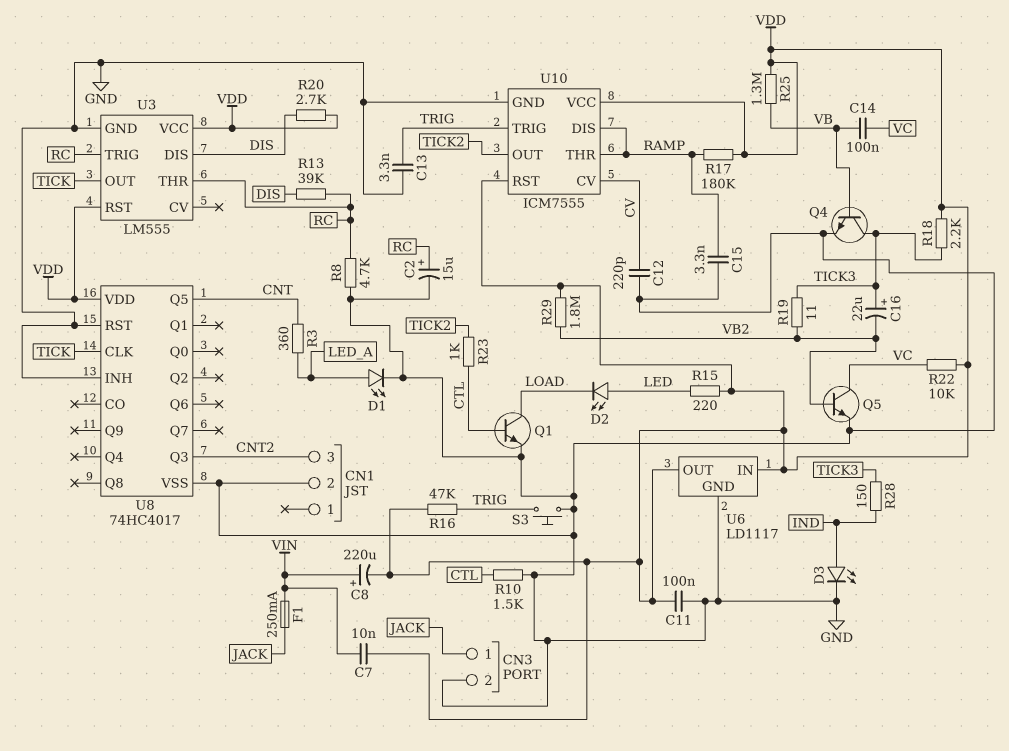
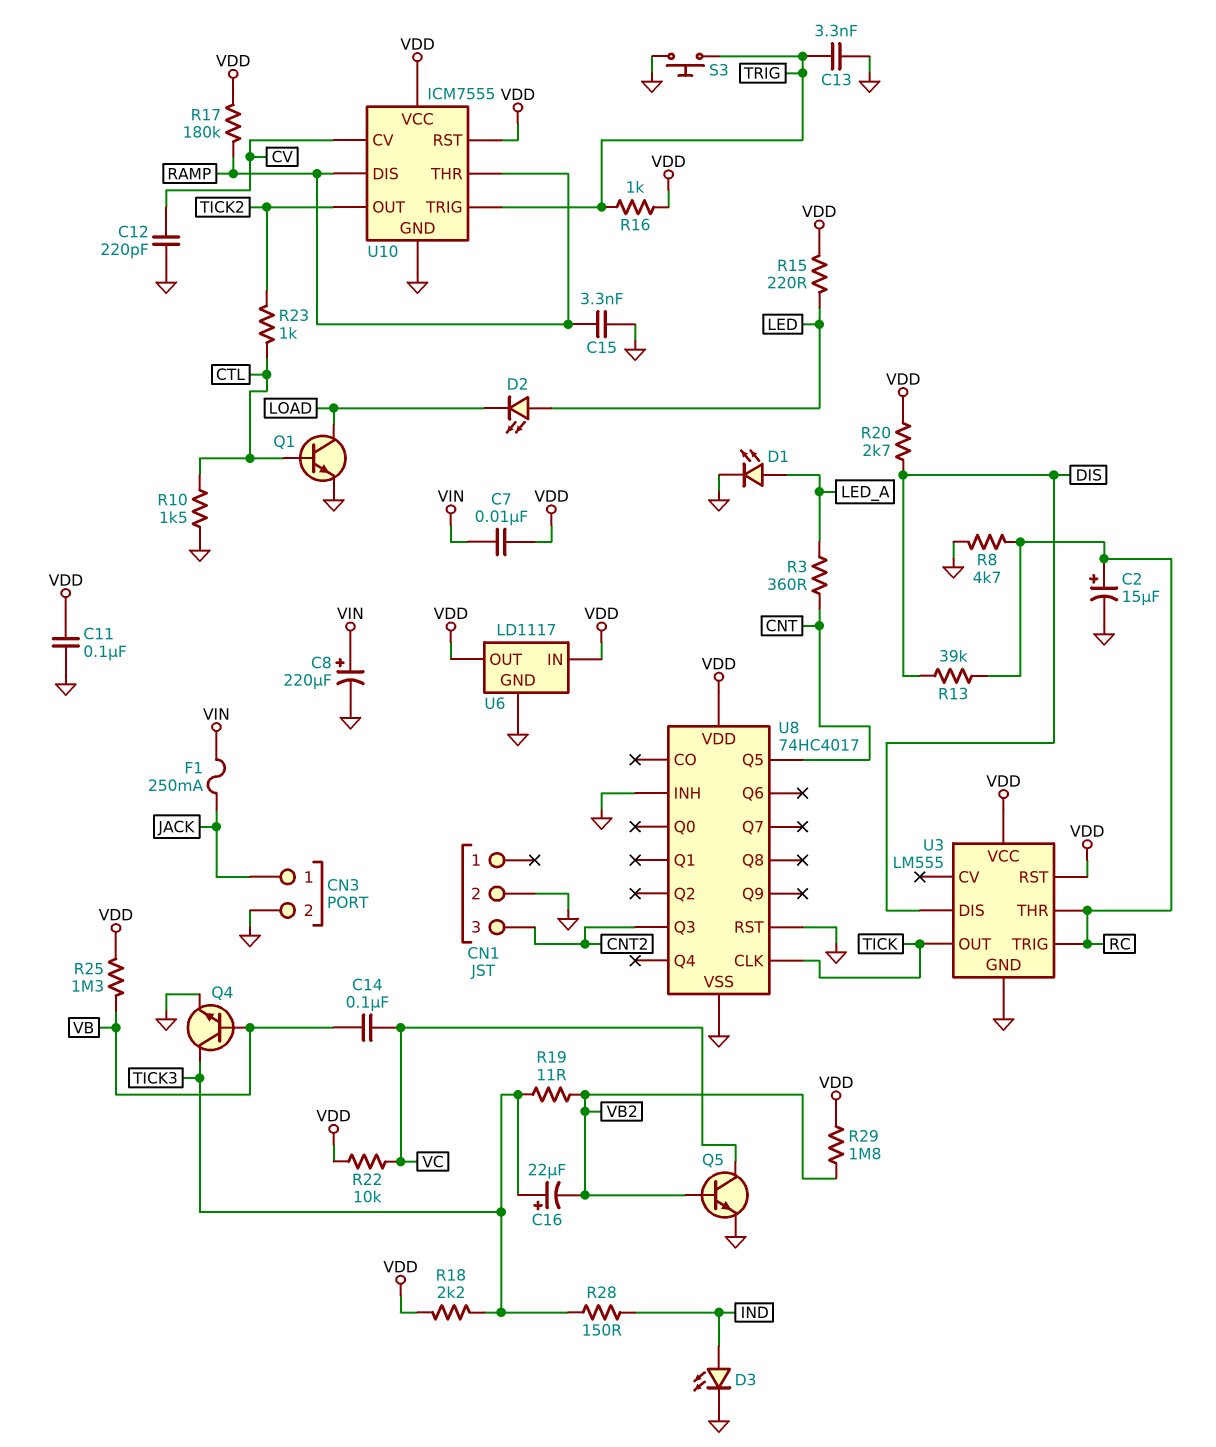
C8: 220uF (plus VIN, minus VDD) -> 220uF (plus VIN, minus GND)
R16: 47k (TRIG, VDD) -> 1k (TRIG, VDD)

